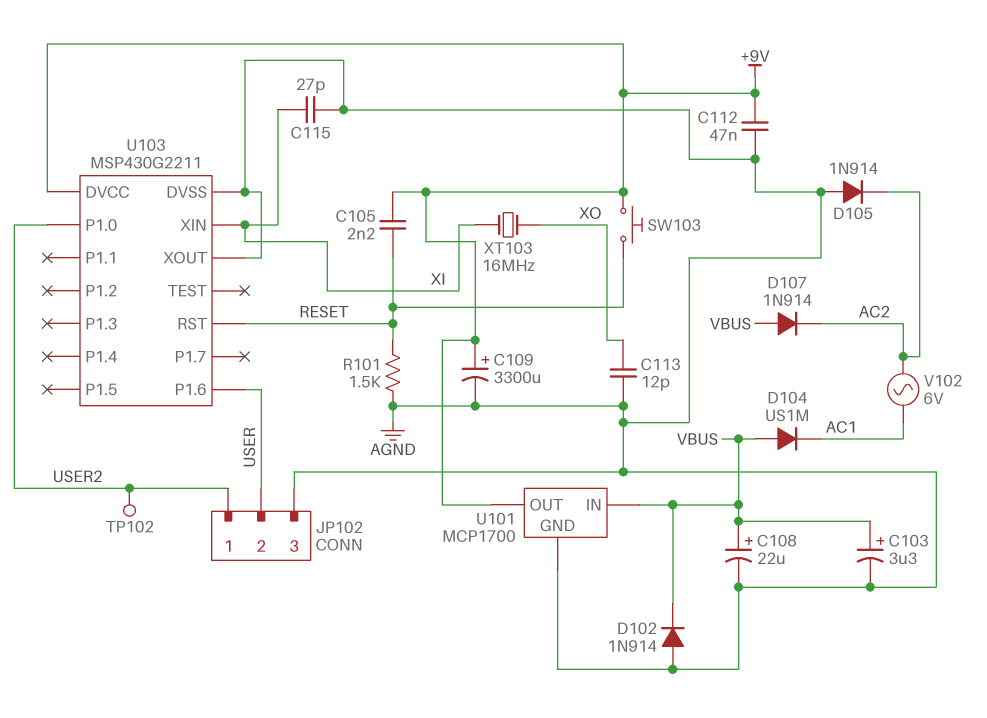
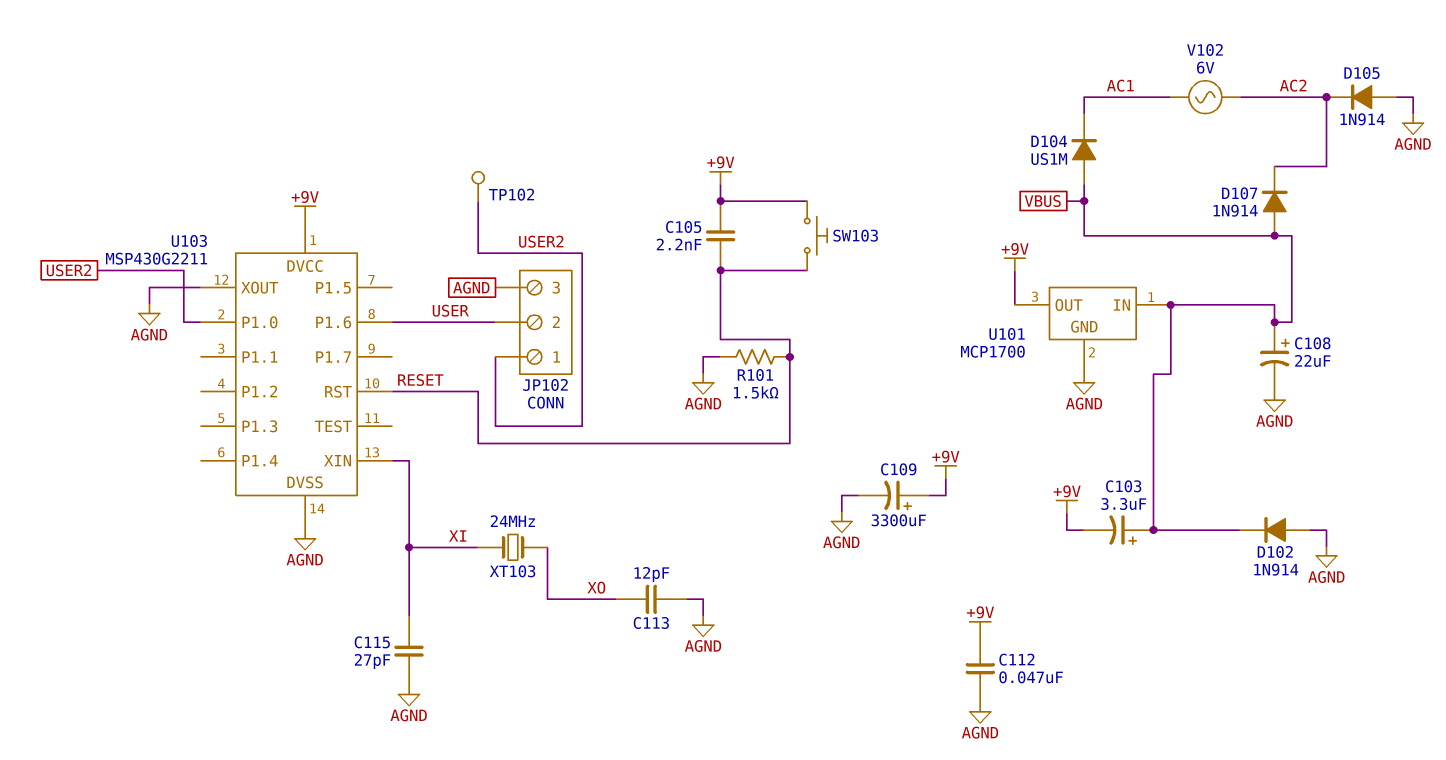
C103: 3.3uF (plus VBUS, minus AGND) -> 3.3uF (plus VBUS, minus +9V)
XT103: 16MHz (XI, XO) -> 24MHz (XI, XO)

